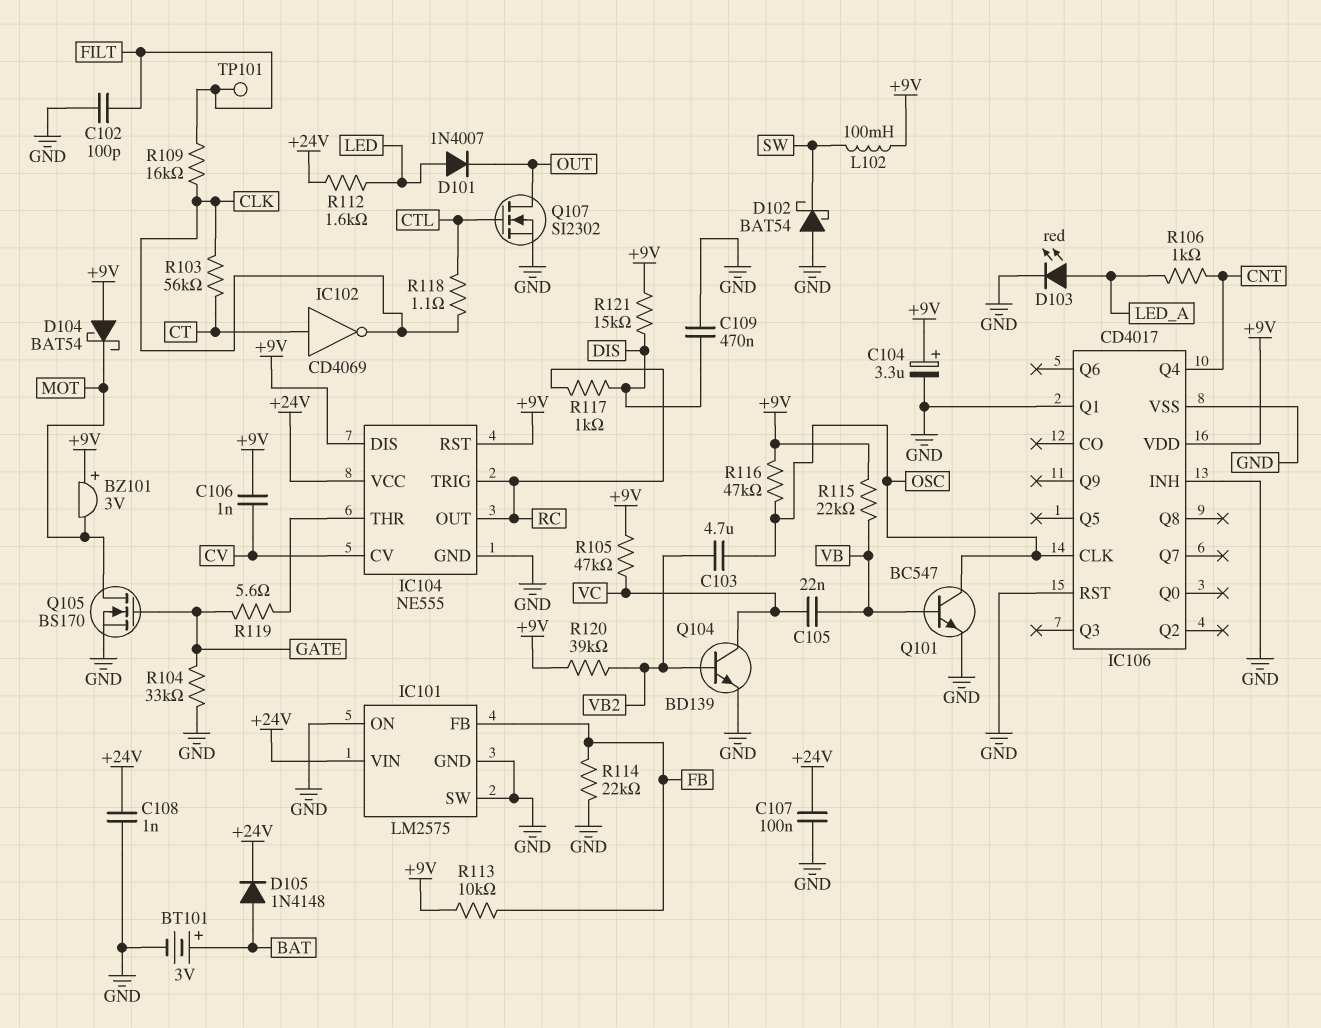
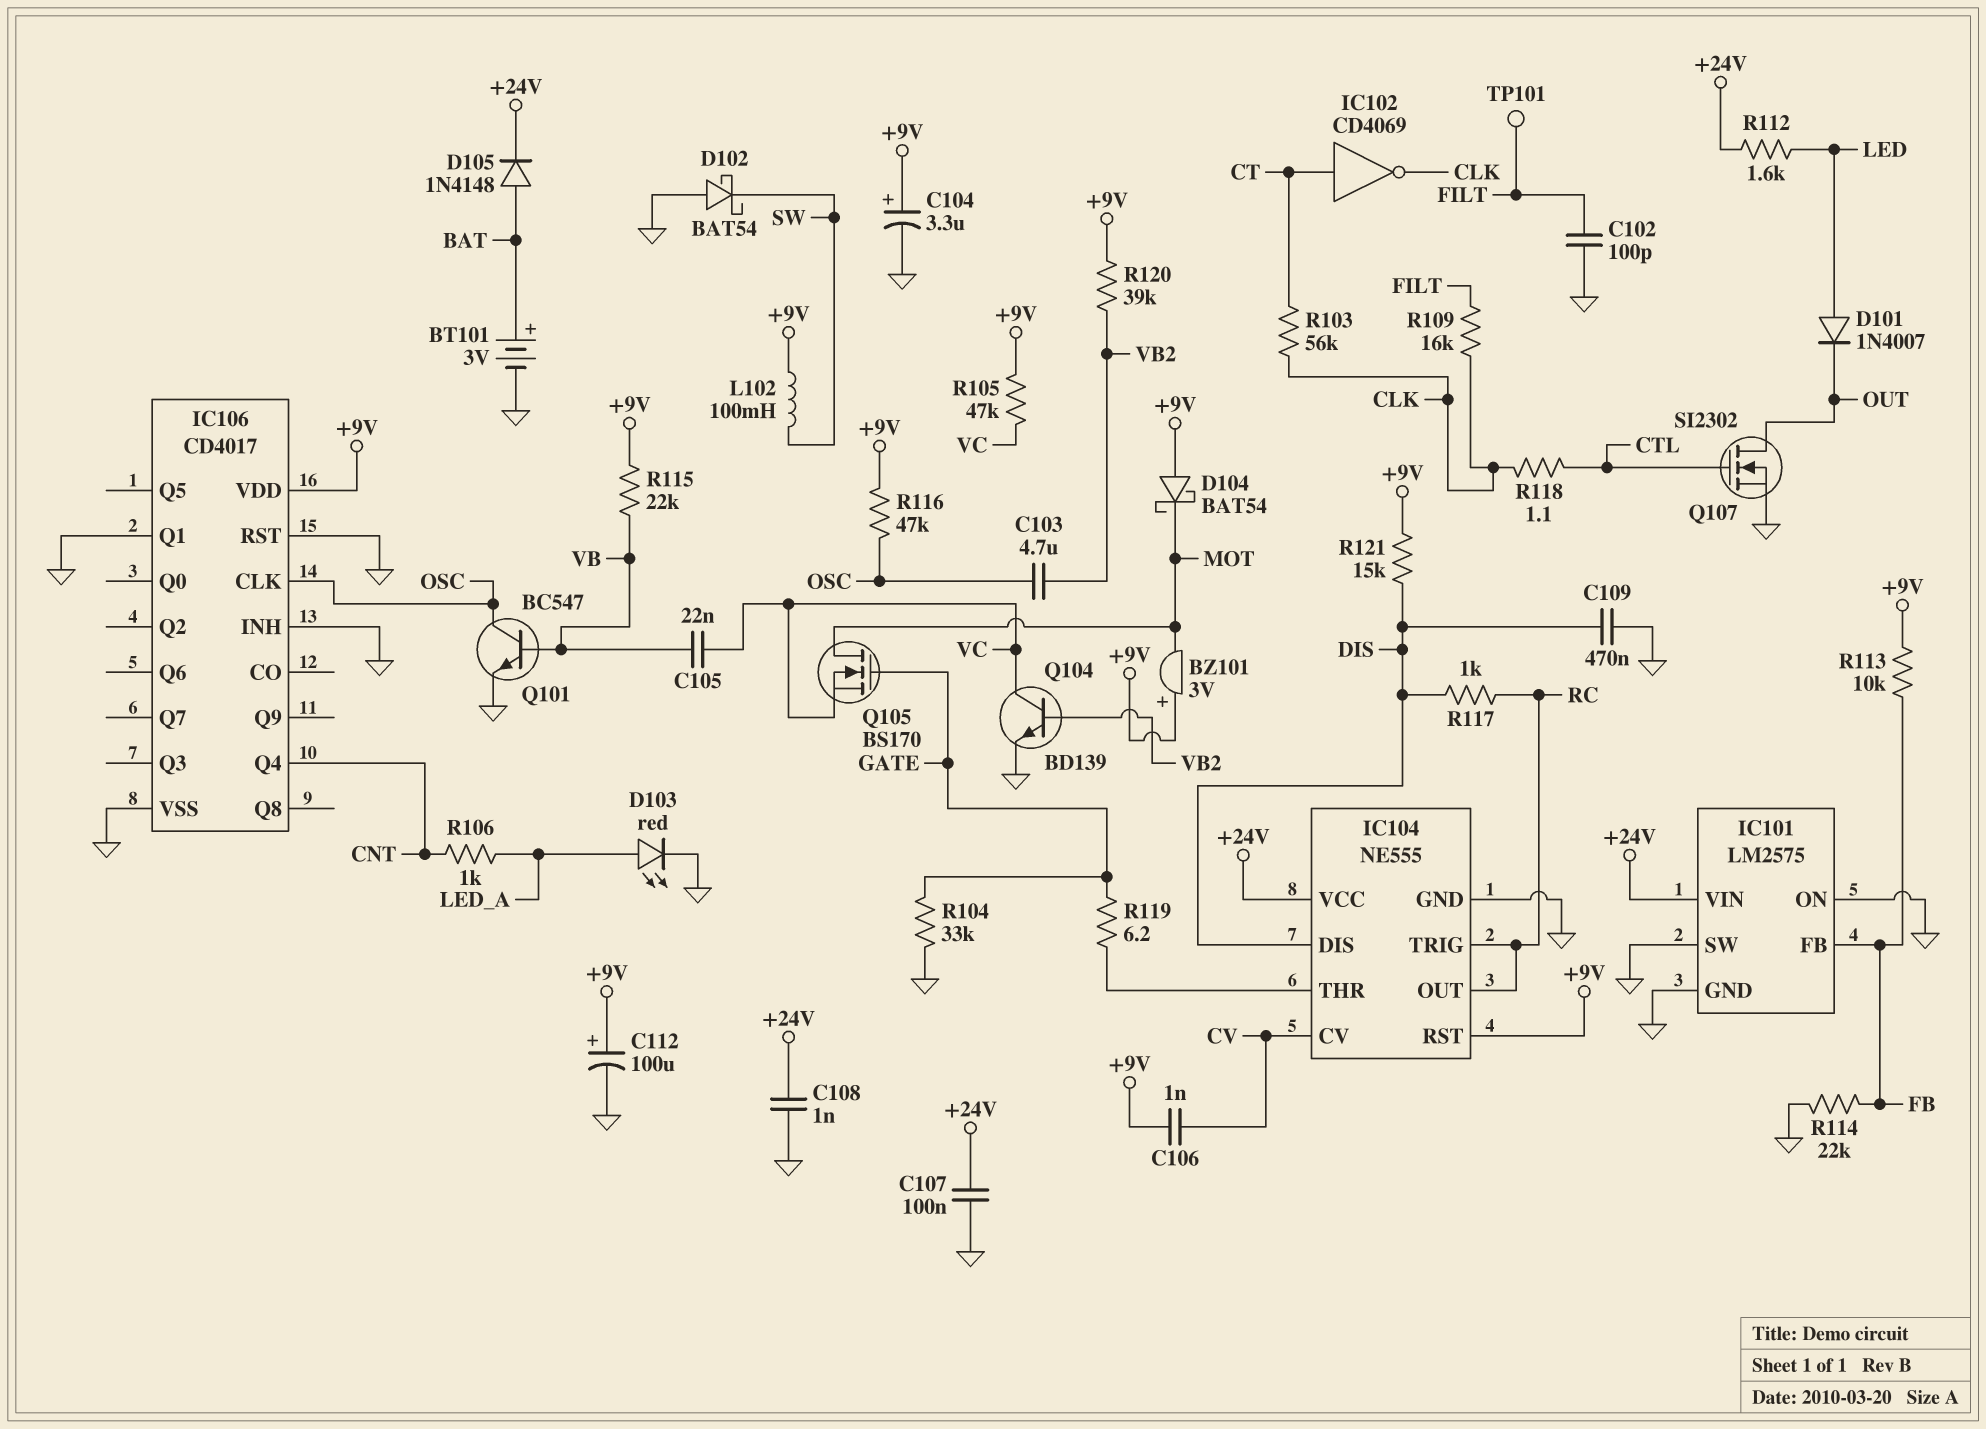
C112: none -> 100uF (plus +9V, minus GND)
IC104 pin DIS: +9V -> DIS
Q105: NMOS BS170 (G GATE, D MOT, S GND) -> NMOS BS170 (G GATE, D MOT, S VC)
R119: 5.6 (GATE, IC104/THR) -> 6.2 (GATE, IC104/THR)

